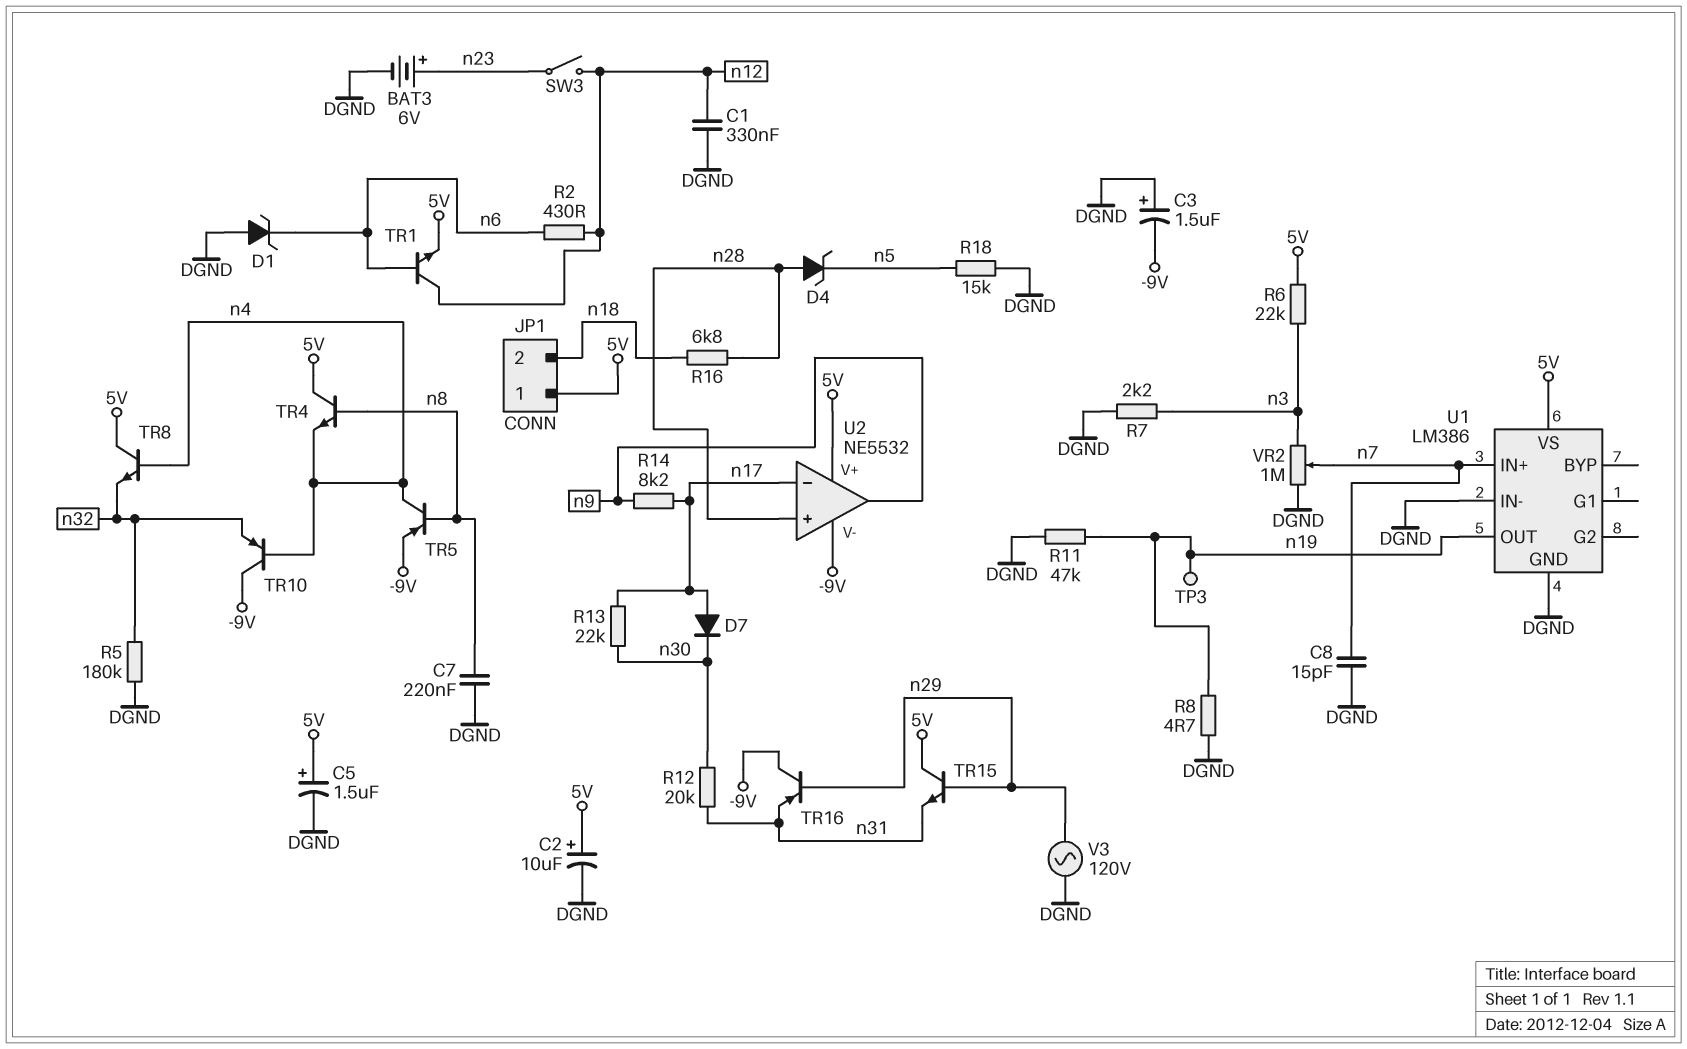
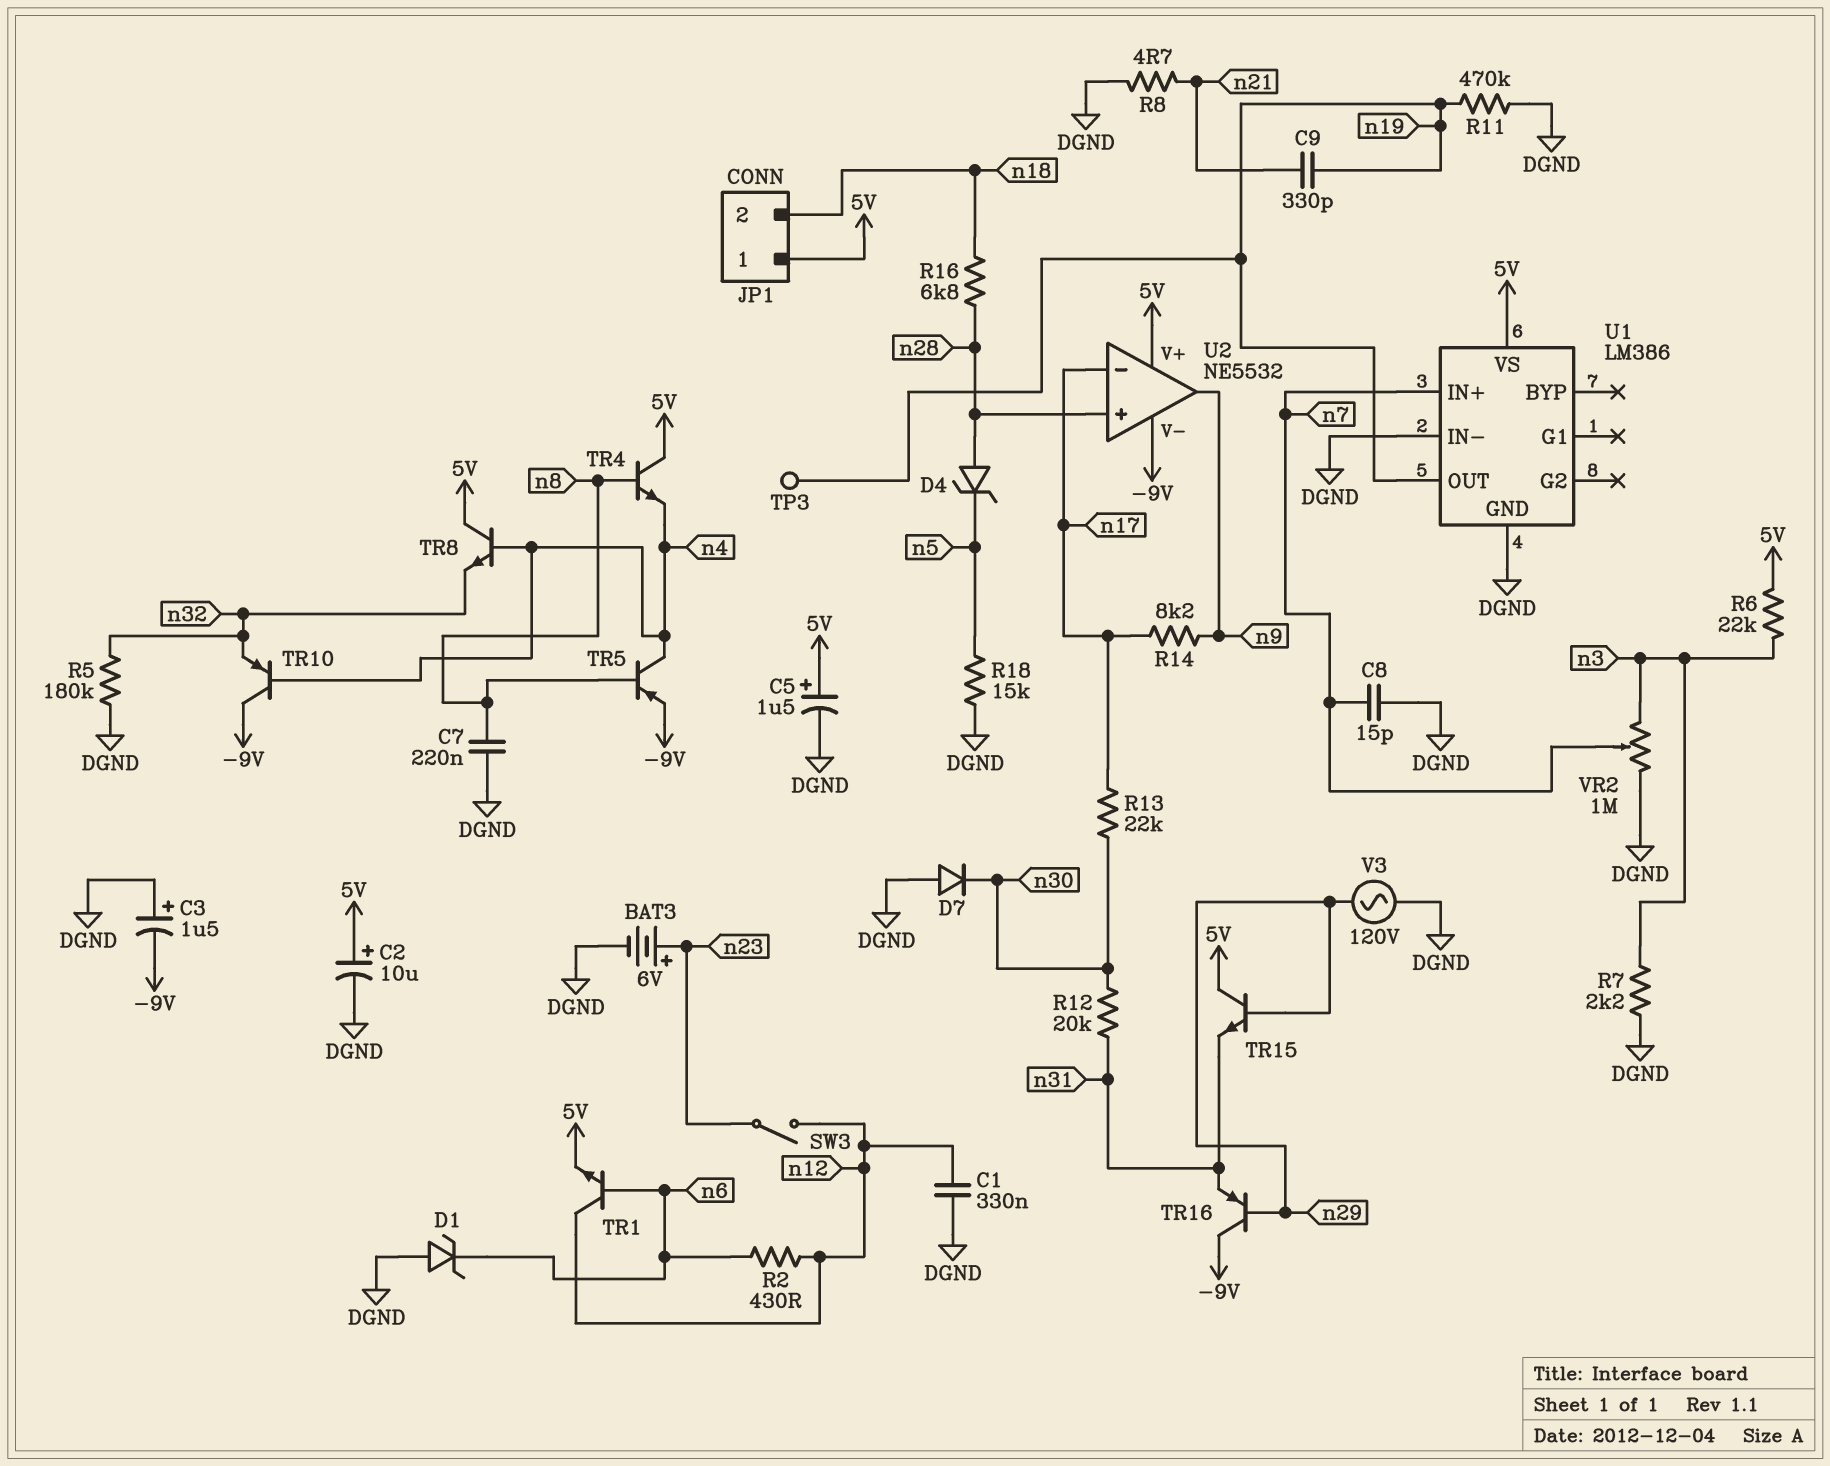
C9: none -> 330pF (n19, n21)
D7: diode (A n17, K n30) -> diode (A DGND, K n30)
R8: 4.7 (DGND, n19) -> 4.7 (DGND, n21)
R11: 47k (DGND, n19) -> 470k (DGND, n19)

